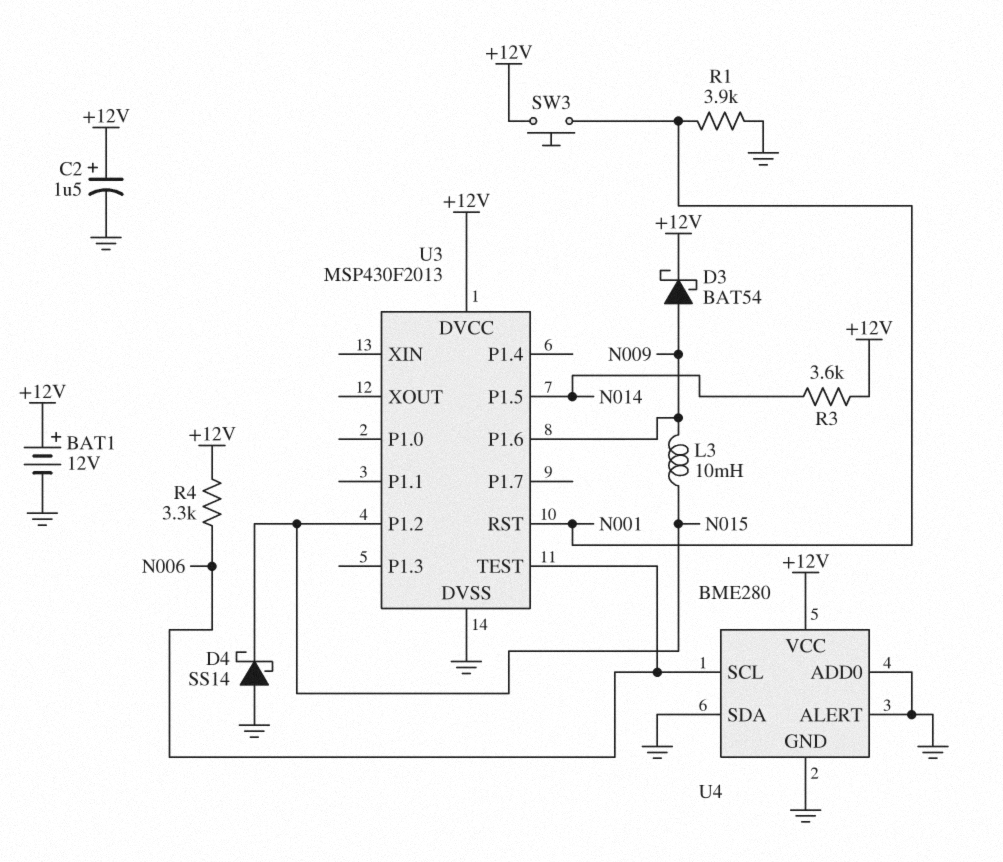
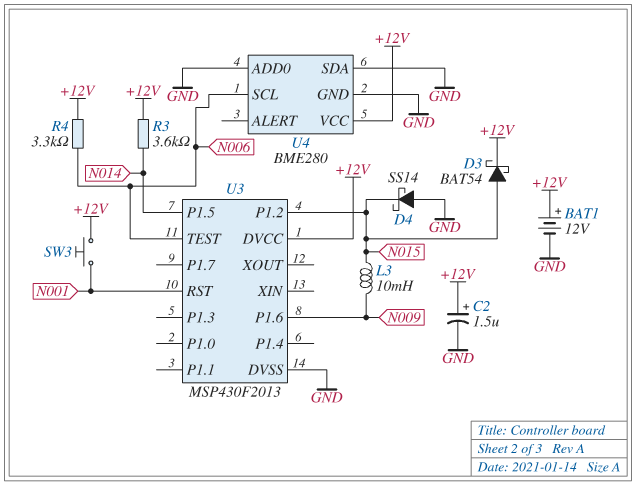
D3: schottky BAT54 (A N009, K +12V) -> schottky BAT54 (A N015, K +12V)
R1: 3.9k (GND, N001) -> none
U4 pin ALERT: GND -> none

